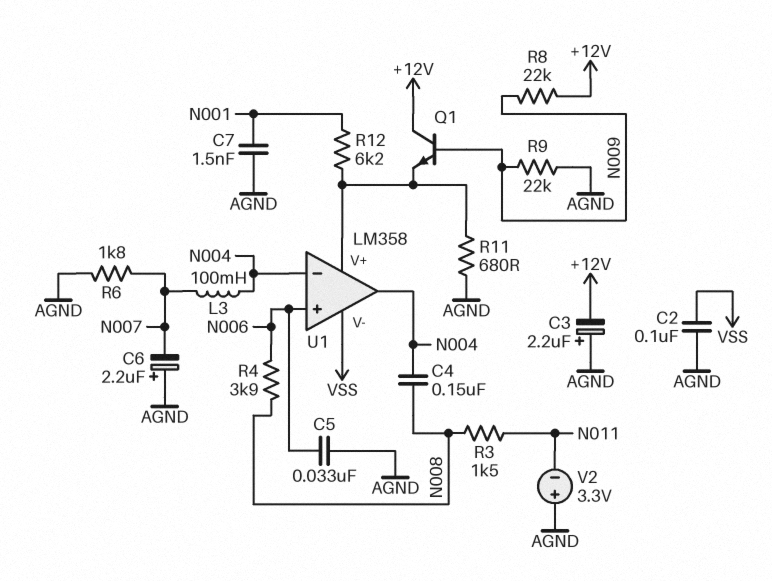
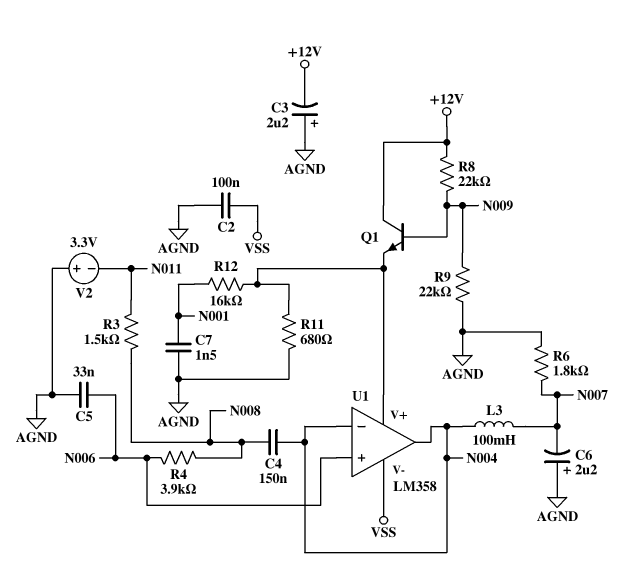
R12: 6.2k (N001, U1/V+) -> 16k (N001, U1/V+)

